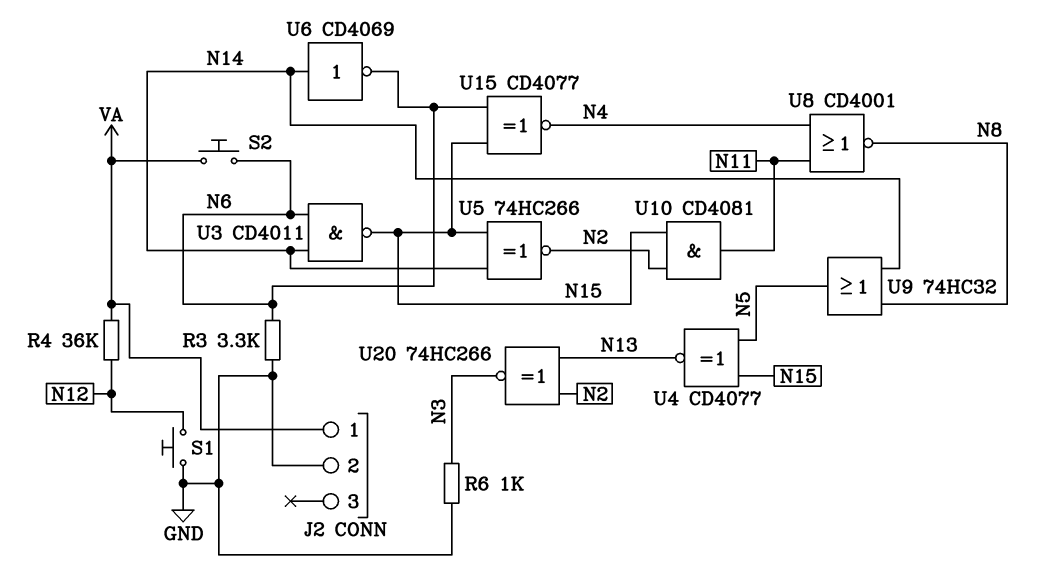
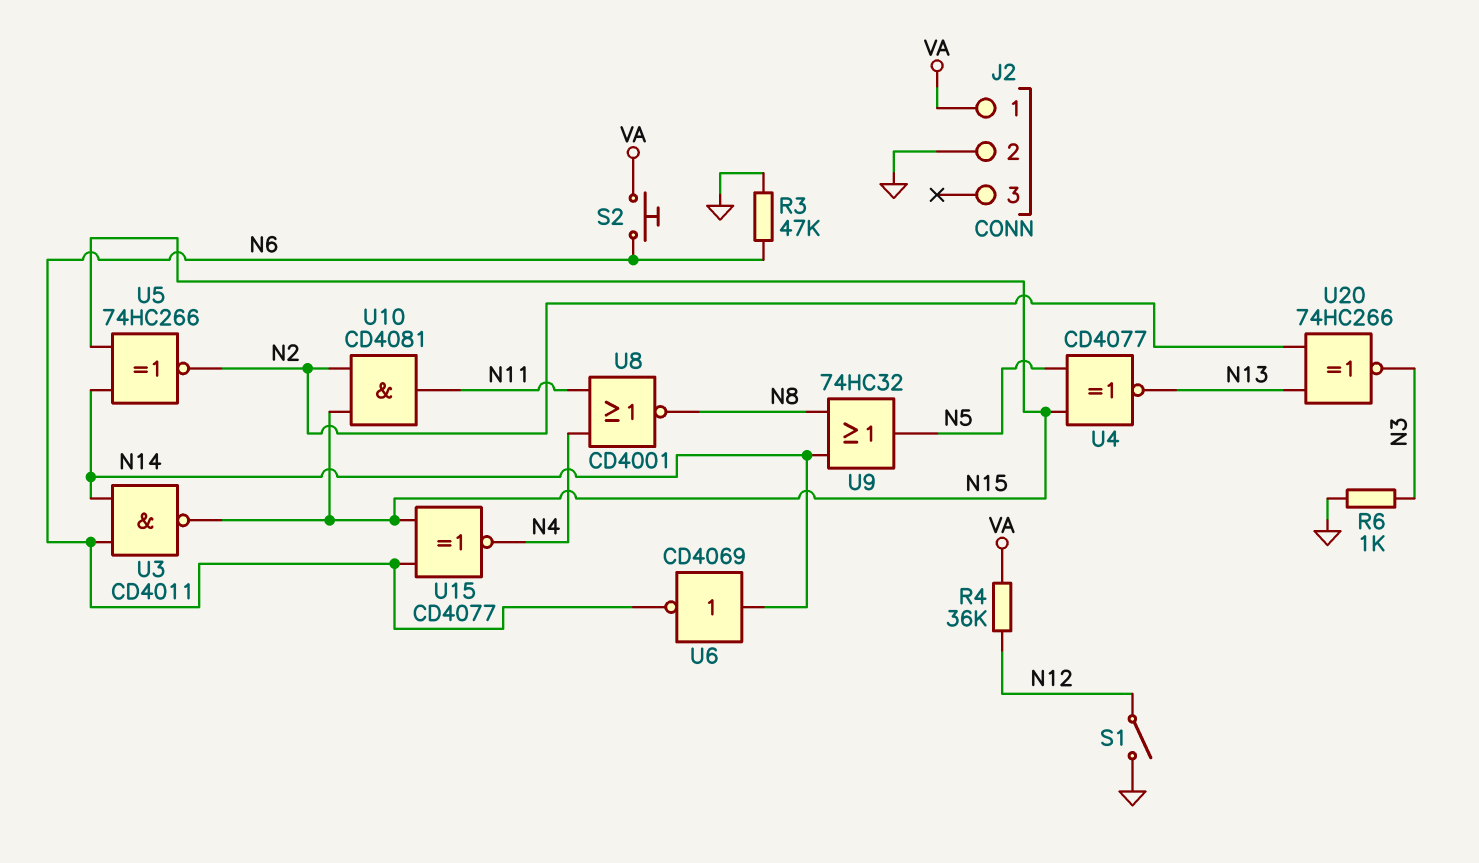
R3: 3.3k (GND, N6) -> 47k (GND, N6)
S1: button (GND, N12) -> switch (GND, N12)

